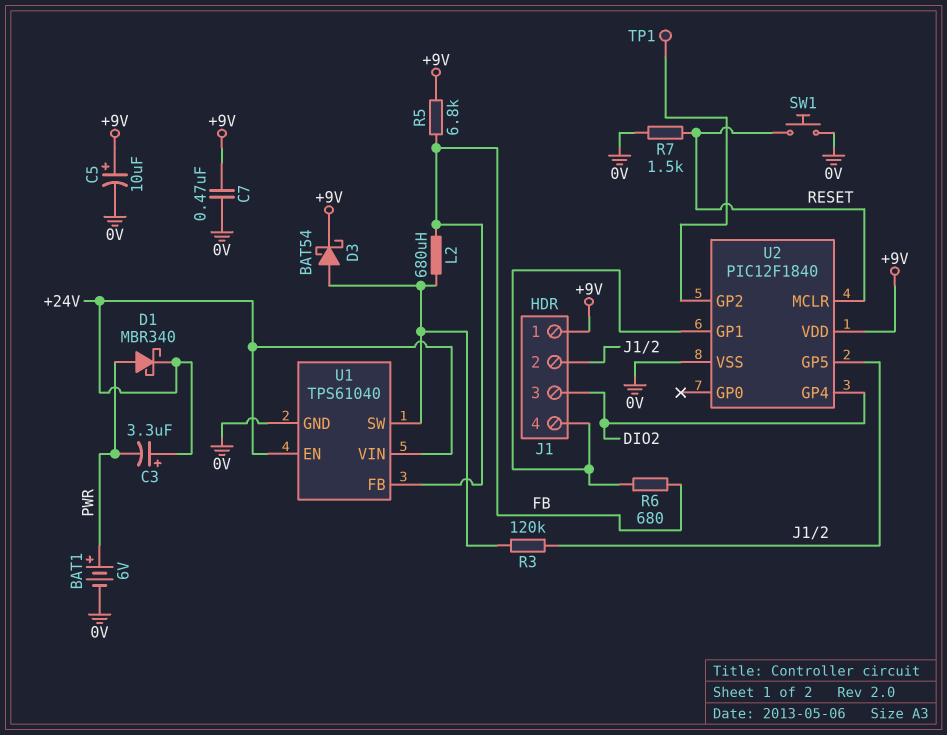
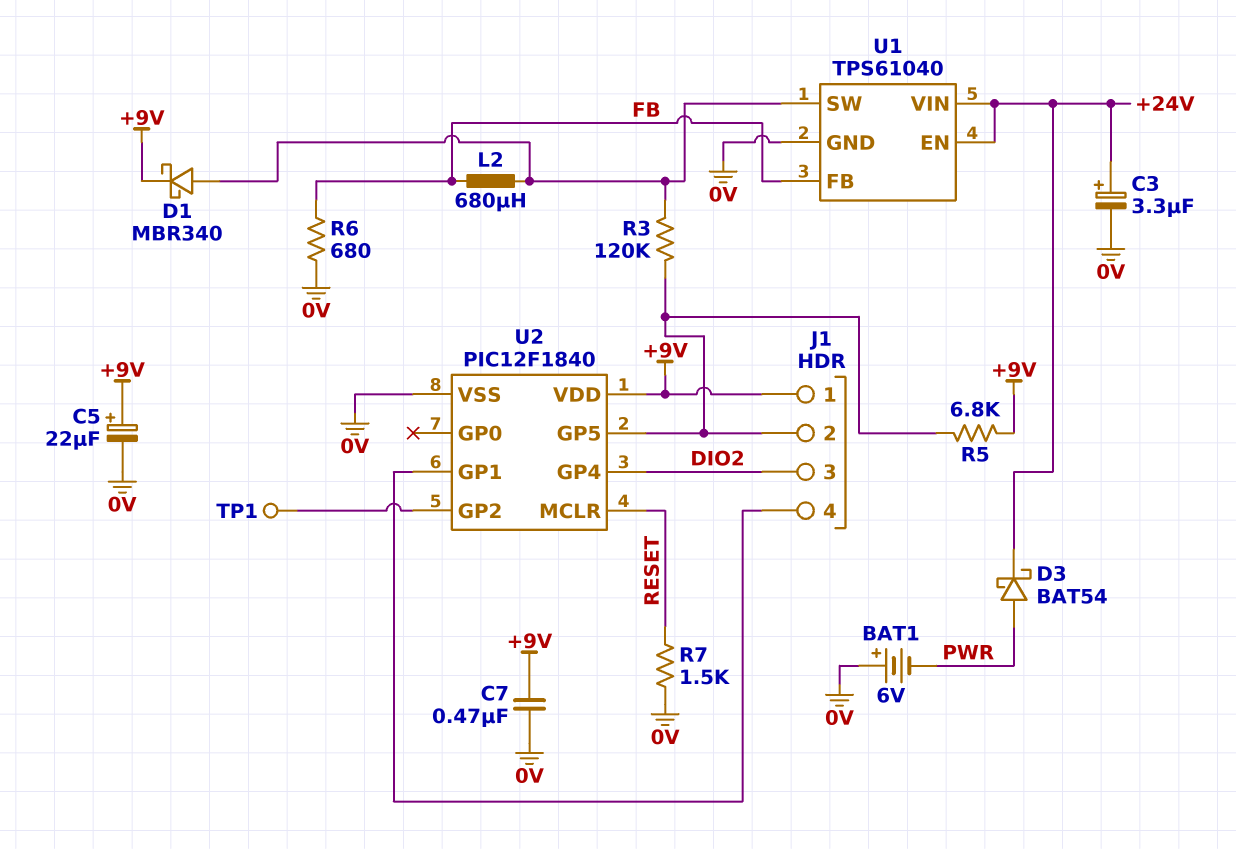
BAT1: 6V (plus PWR, minus 0V) -> 6V (plus 0V, minus PWR)
C3: 3.3uF (plus +24V, minus PWR) -> 3.3uF (plus +24V, minus 0V)
C5: 10uF (plus +9V, minus 0V) -> 22uF (plus +9V, minus 0V)
D1: schottky MBR340 (A PWR, K +24V) -> schottky MBR340 (A U1/SW, K +9V)
D3: schottky BAT54 (A U1/SW, K +9V) -> schottky BAT54 (A PWR, K +24V)
R5: 6.8k (+9V, FB) -> 6.8k (+9V, J1/2)
R6: 680 (FB, J1/4) -> 680 (0V, FB)
SW1: button (0V, RESET) -> none

